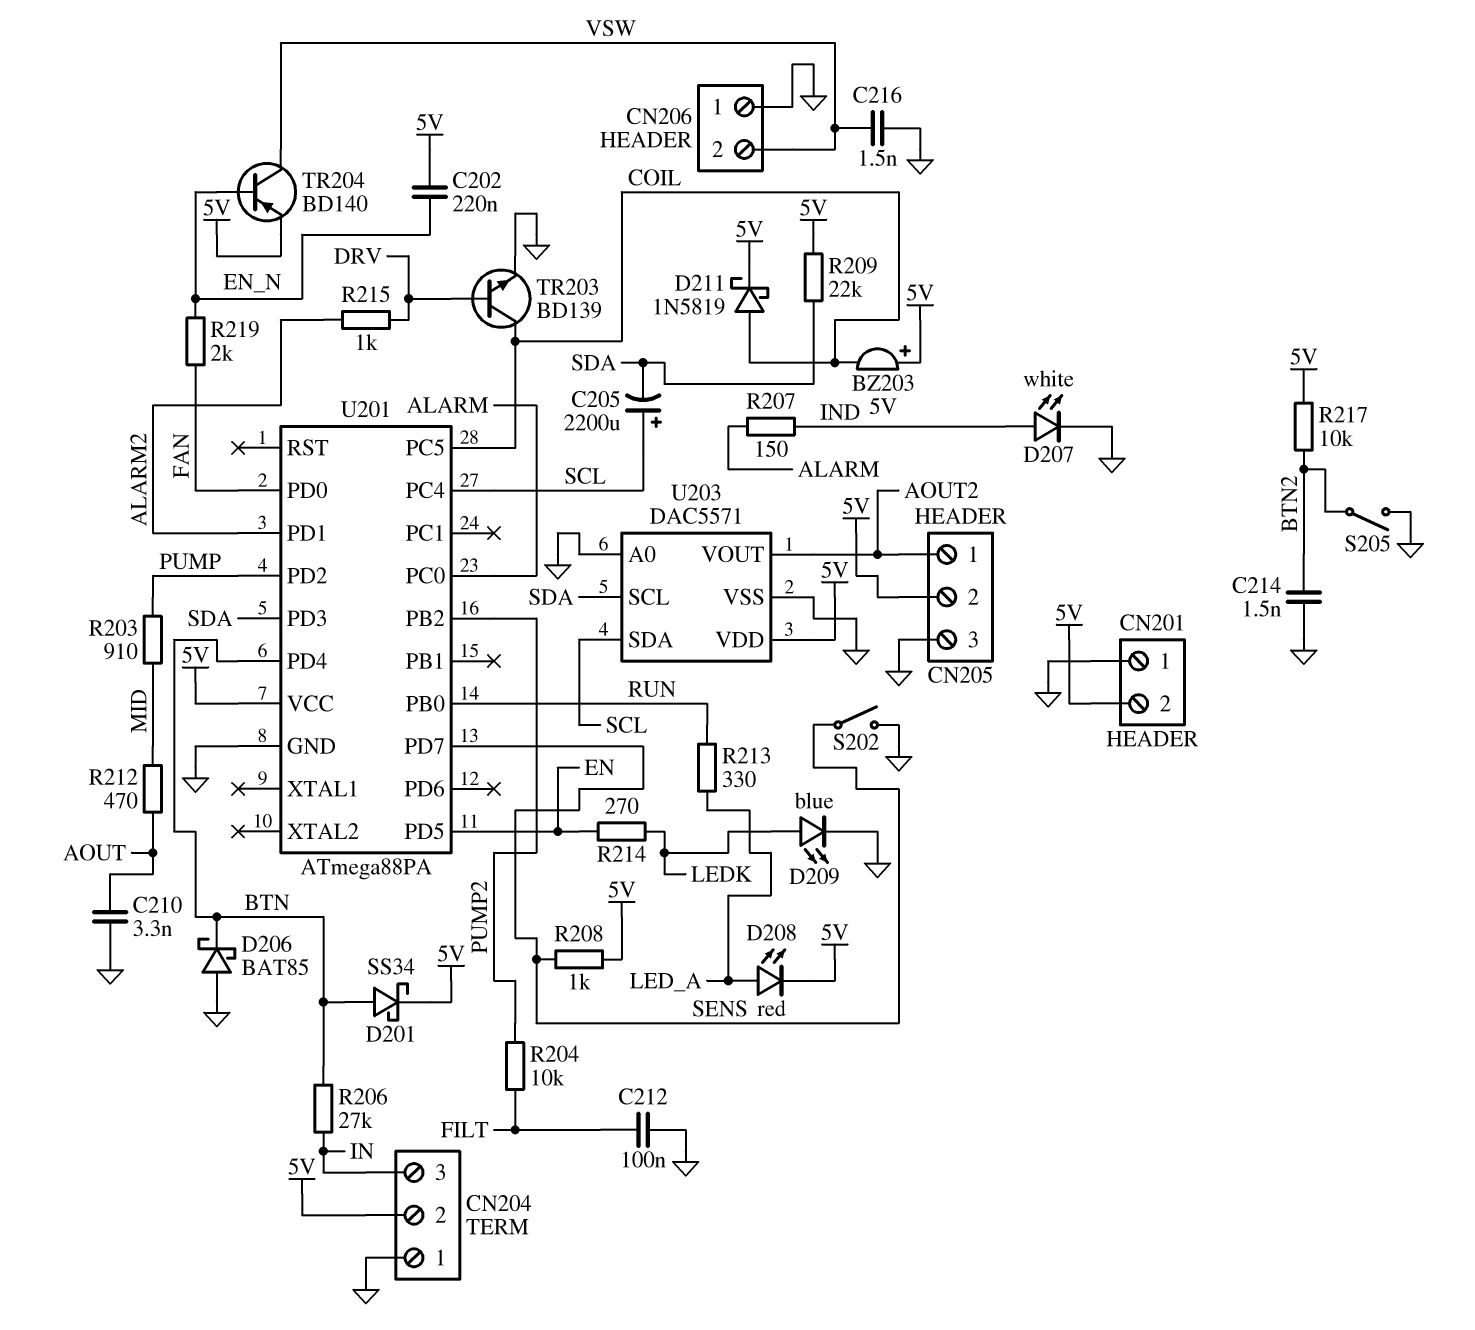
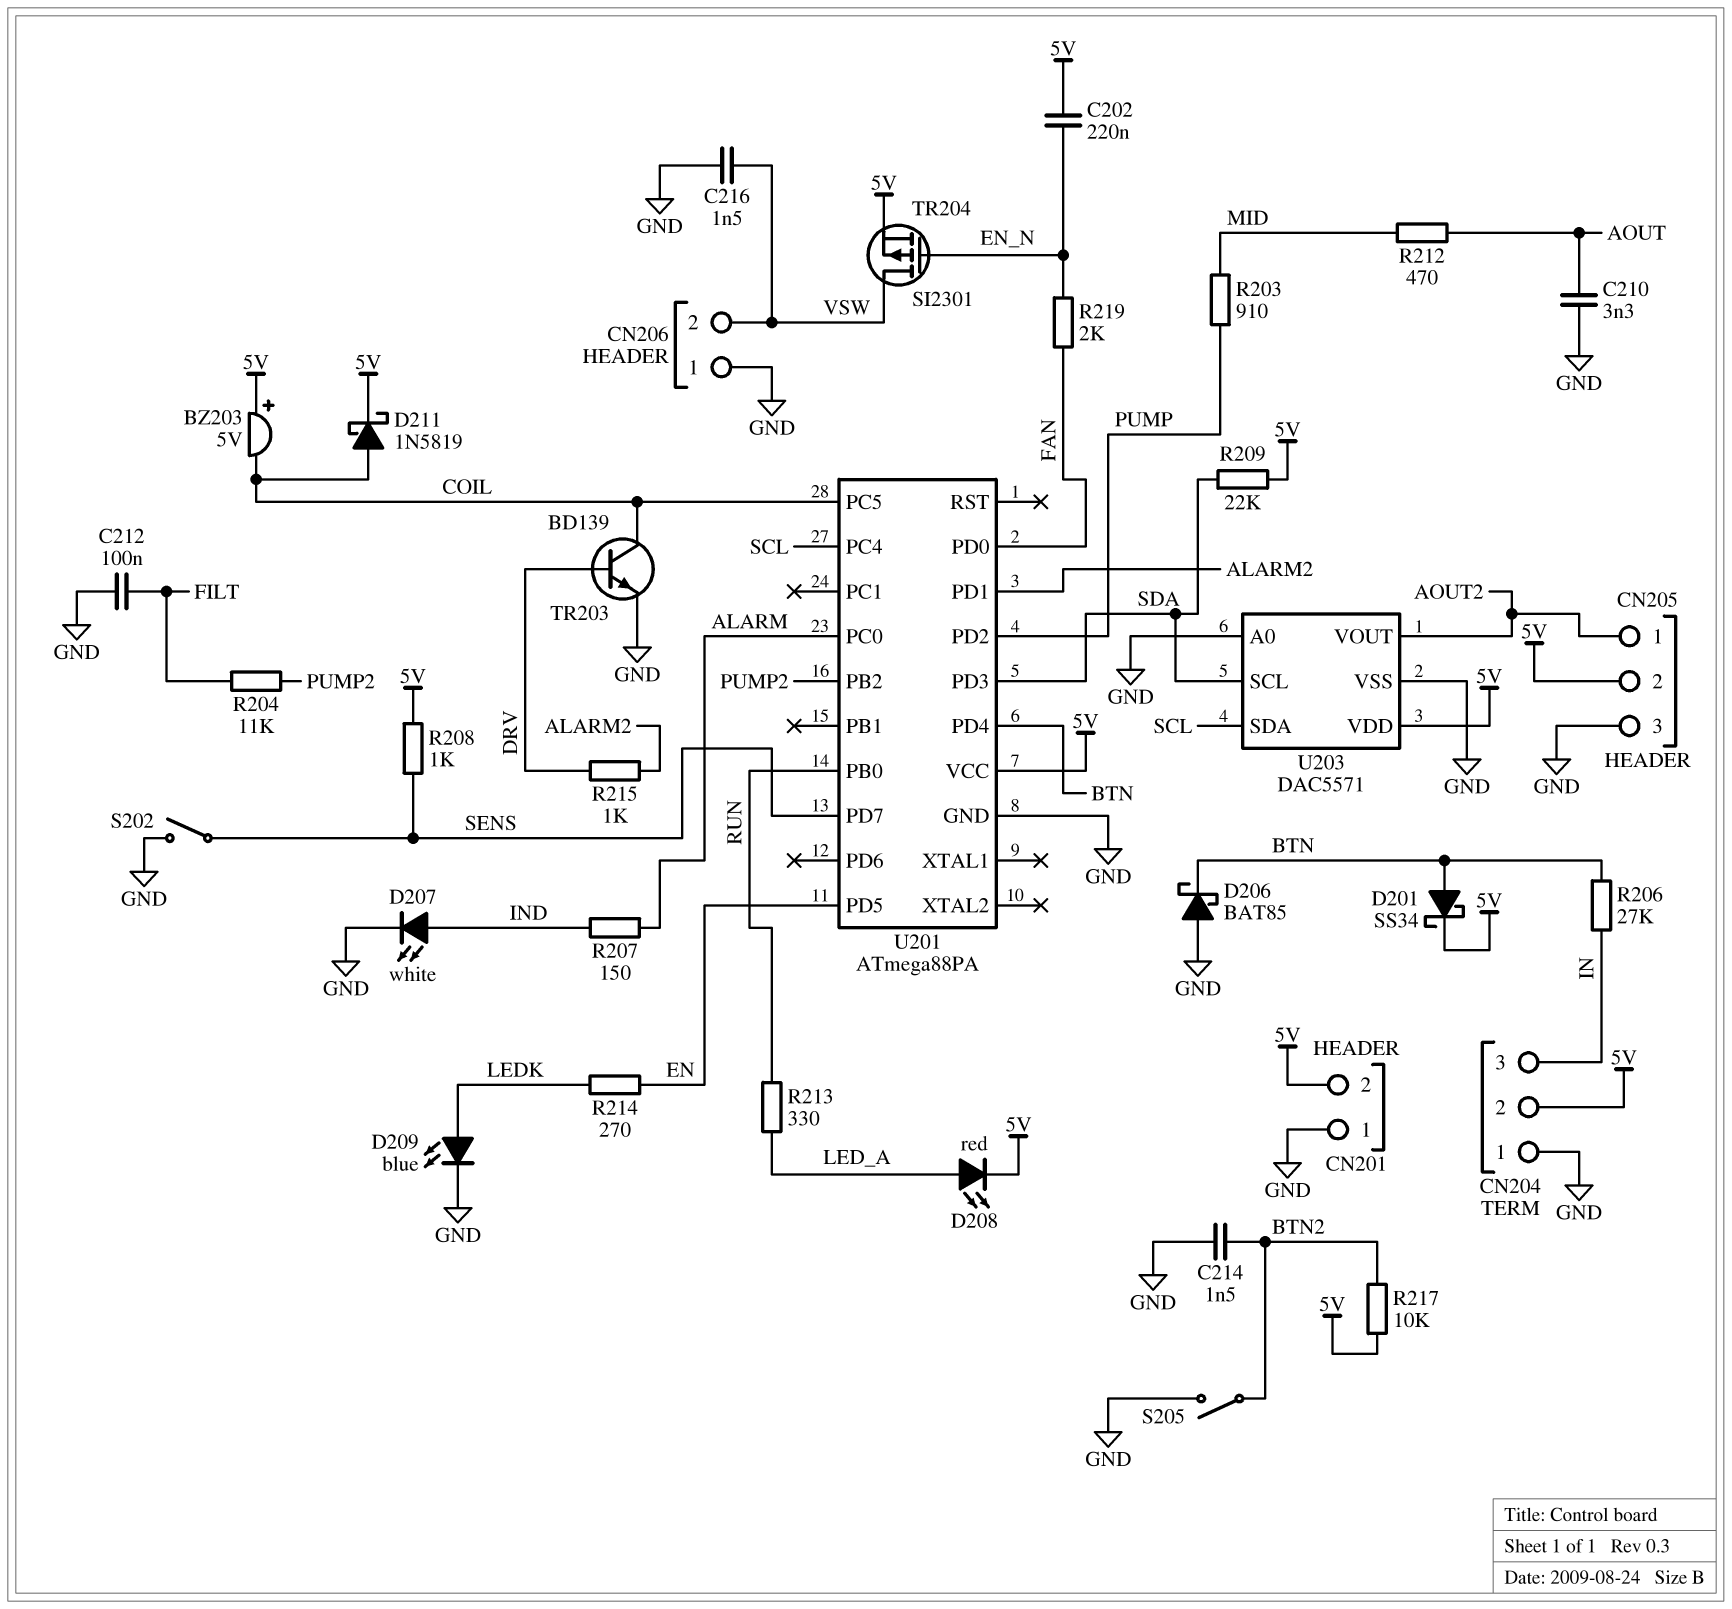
C205: 2200uF (plus SCL, minus SDA) -> none
R204: 10k (FILT, PUMP2) -> 11k (FILT, PUMP2)
TR204: PNP BD140 (B EN_N, C VSW, E 5V) -> PMOS SI2301 (G EN_N, D VSW, S 5V)

